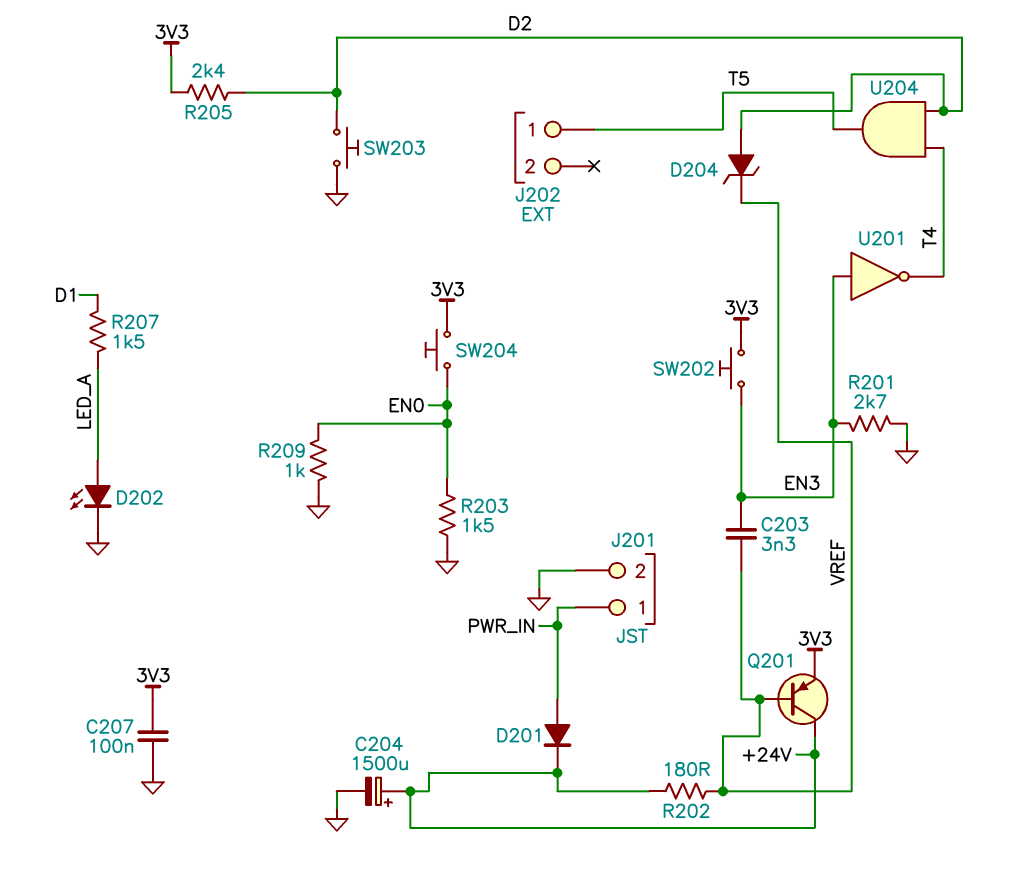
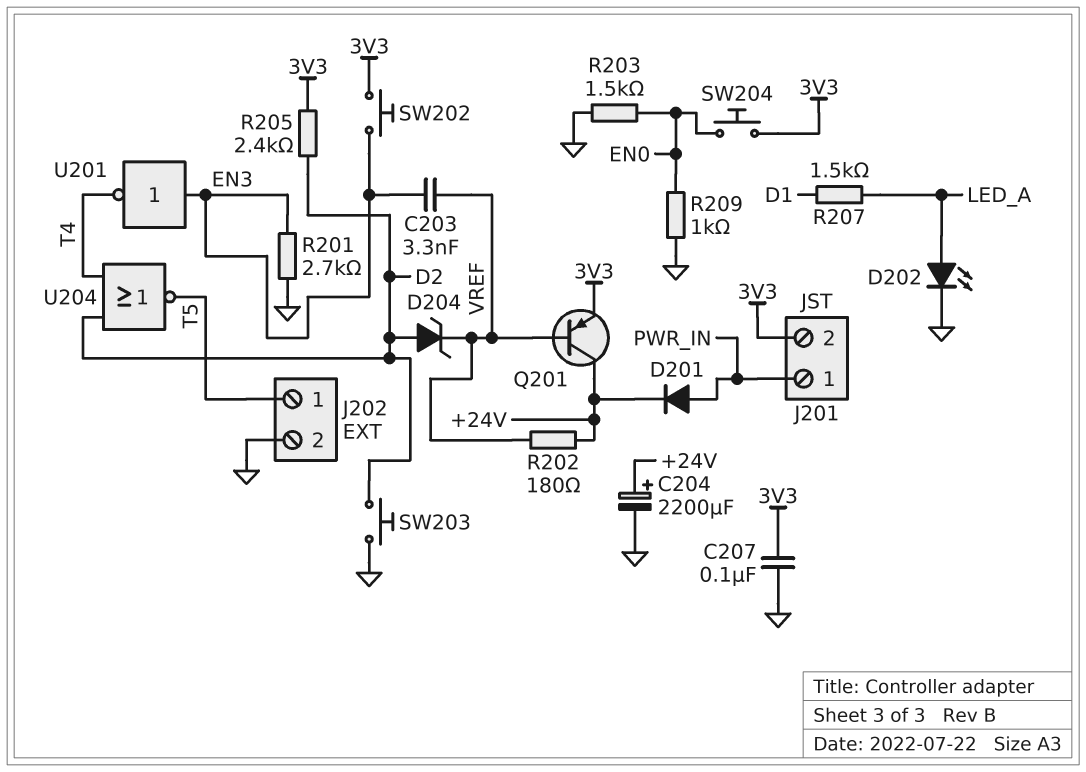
C204: 1500uF (plus +24V, minus GND) -> 2200uF (plus +24V, minus GND)
J201 pin 2: GND -> 3V3
J202 pin 2: none -> GND
U204: AND (in D2, in T4, out T5) -> NOR (in D2, in T4, out T5)

